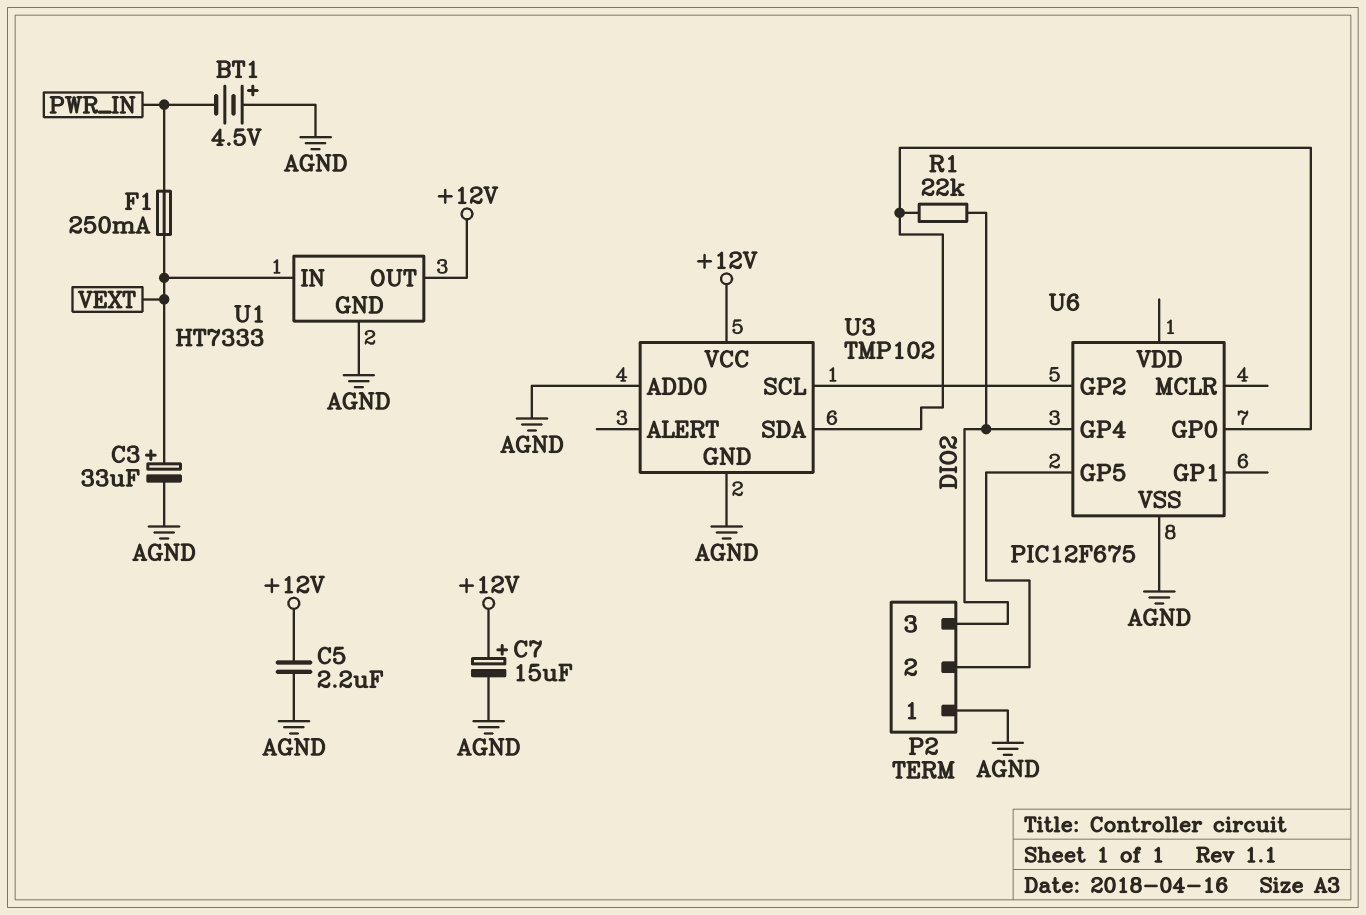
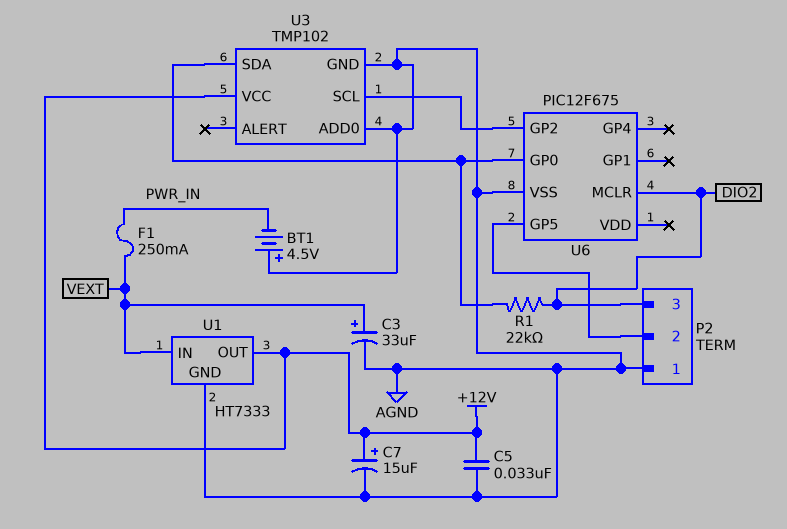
C5: 2.2uF (+12V, AGND) -> 33nF (+12V, AGND)
U6 pin GP4: DIO2 -> none
U6 pin MCLR: none -> DIO2

